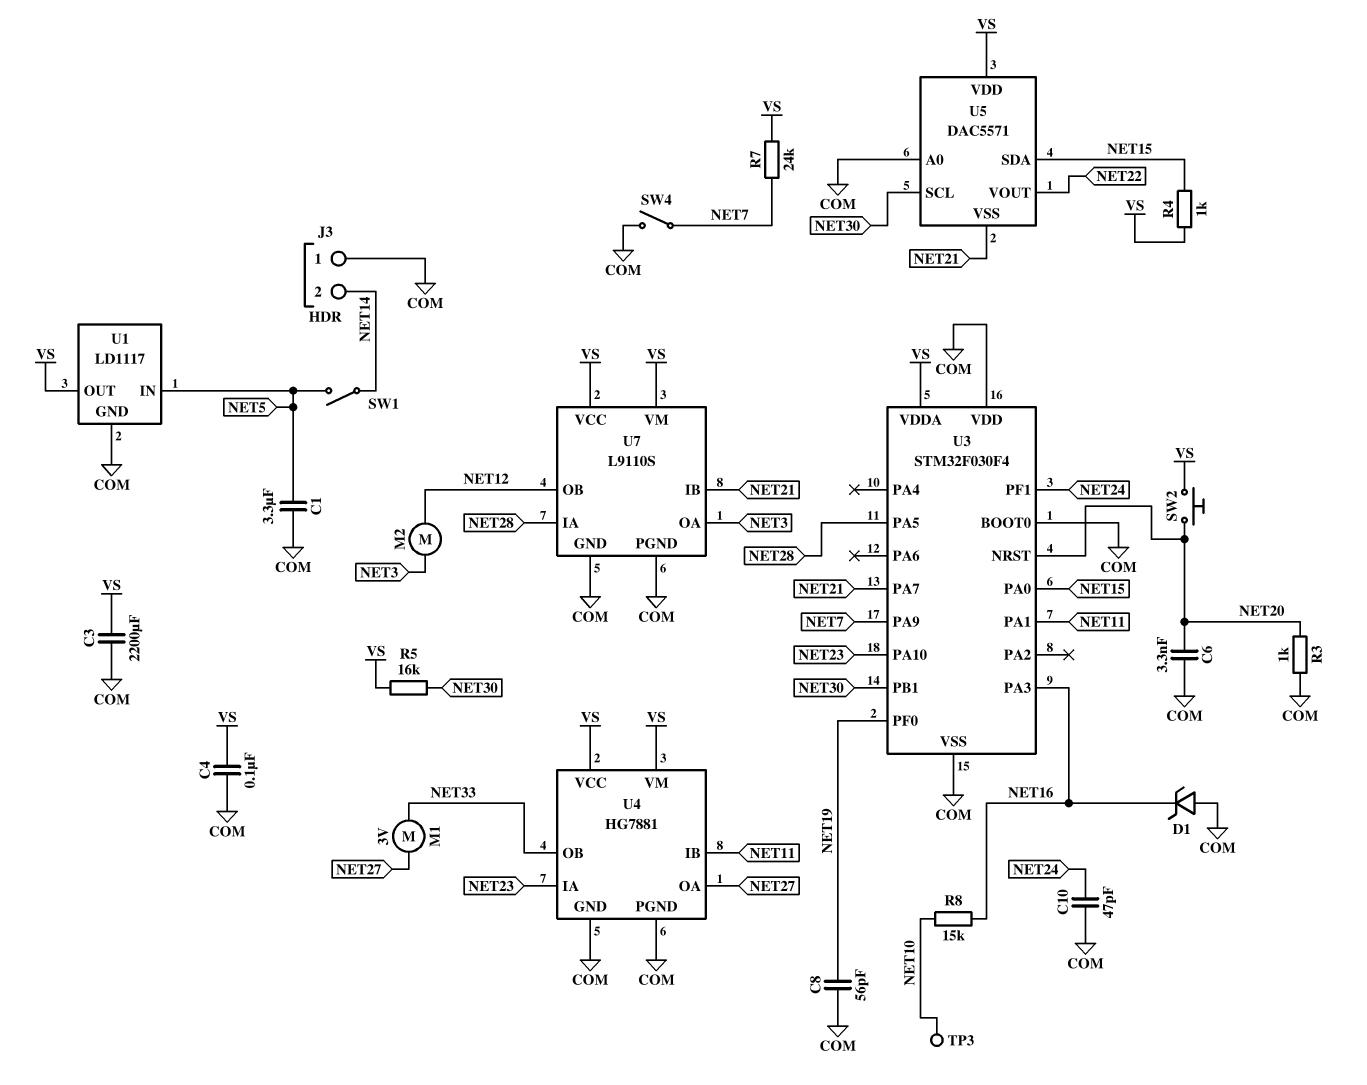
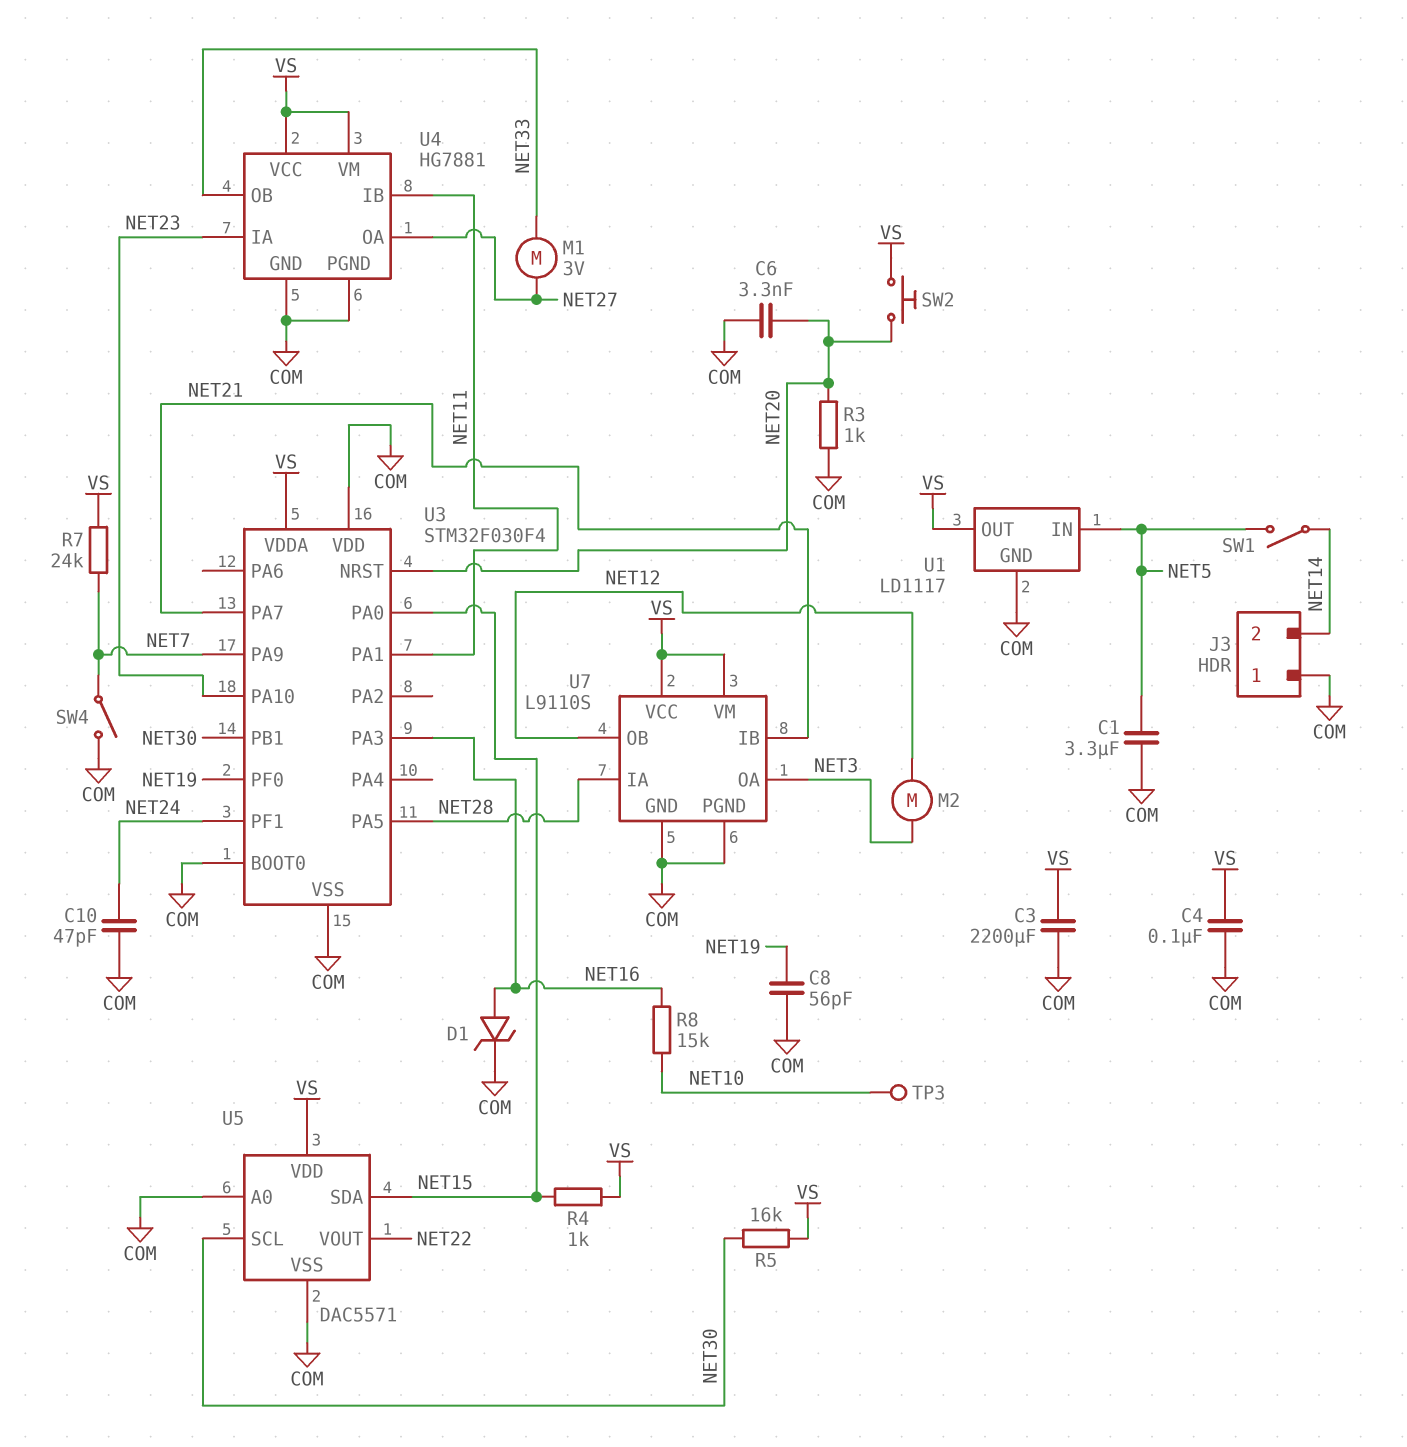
D1: zener (A COM, K NET16) -> zener (A NET16, K COM)
U5 pin VSS: NET21 -> COM

